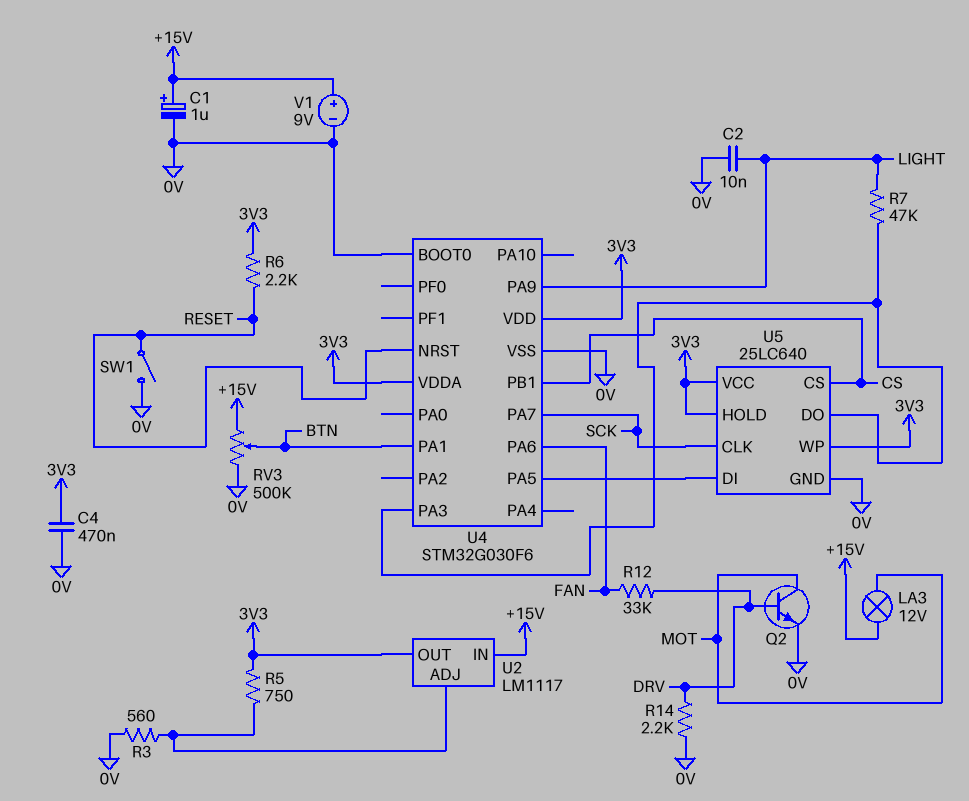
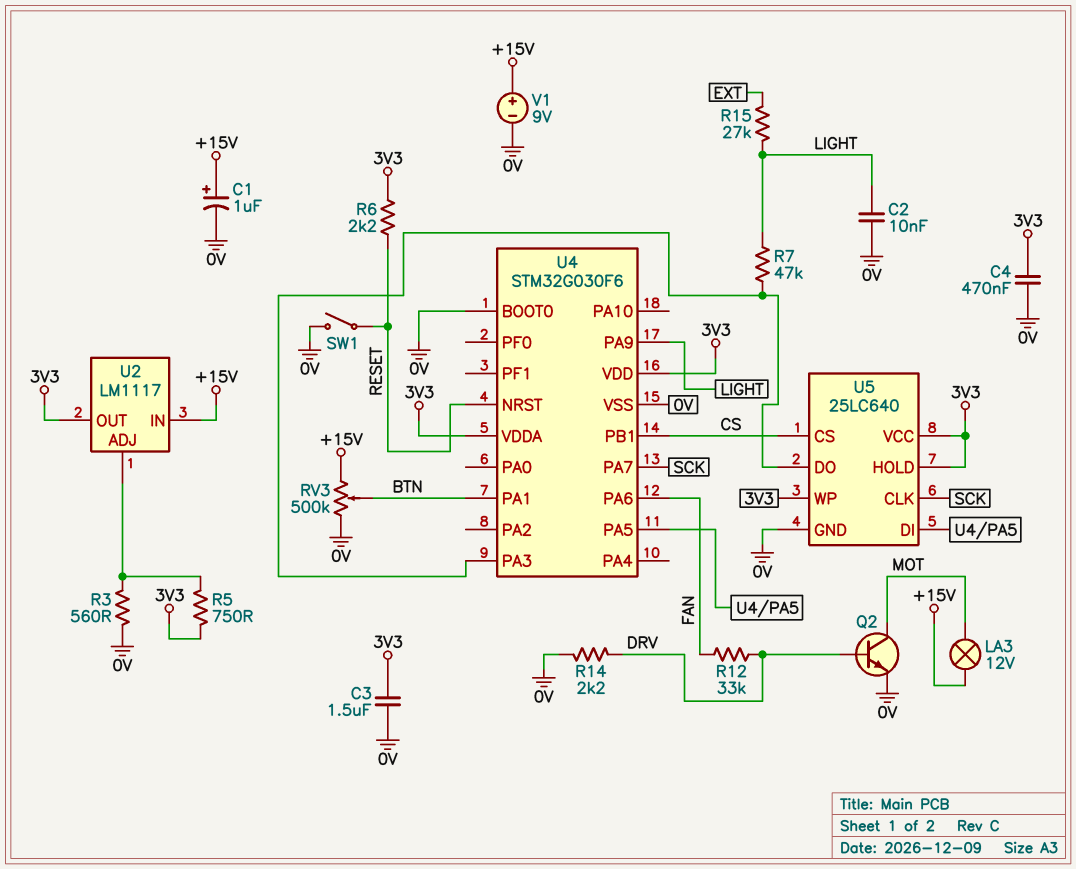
C3: none -> 1.5uF (0V, 3V3)
R15: none -> 27k (EXT, LIGHT)

